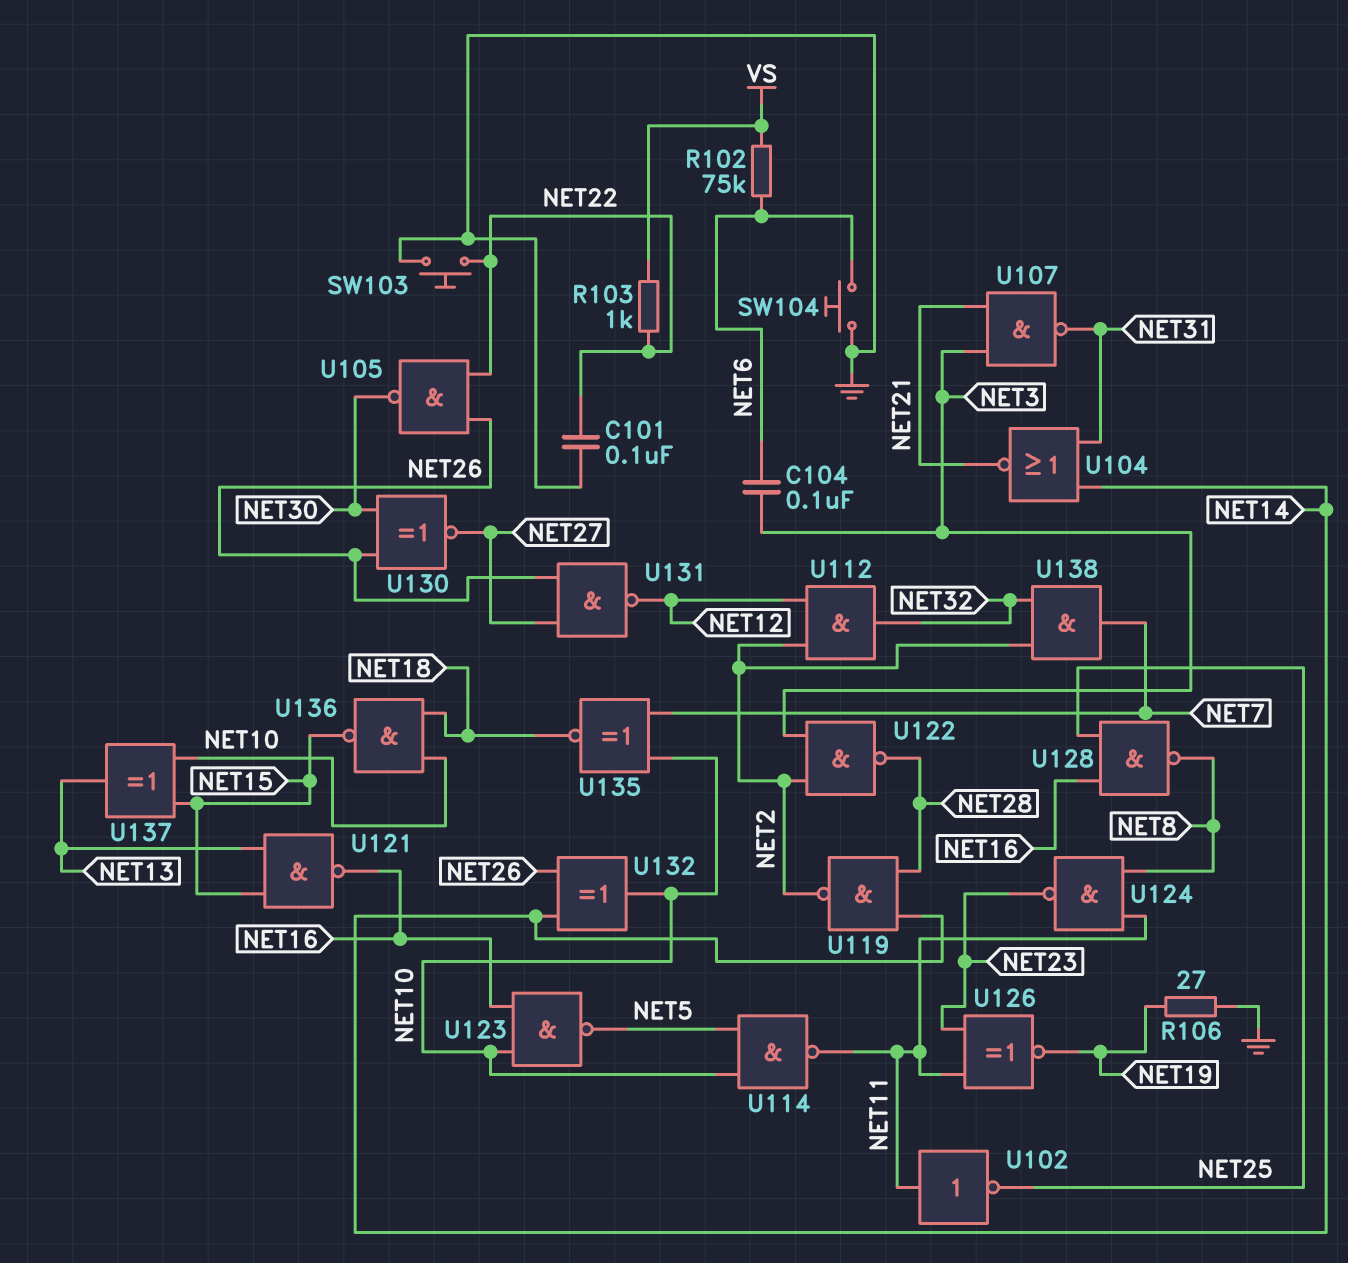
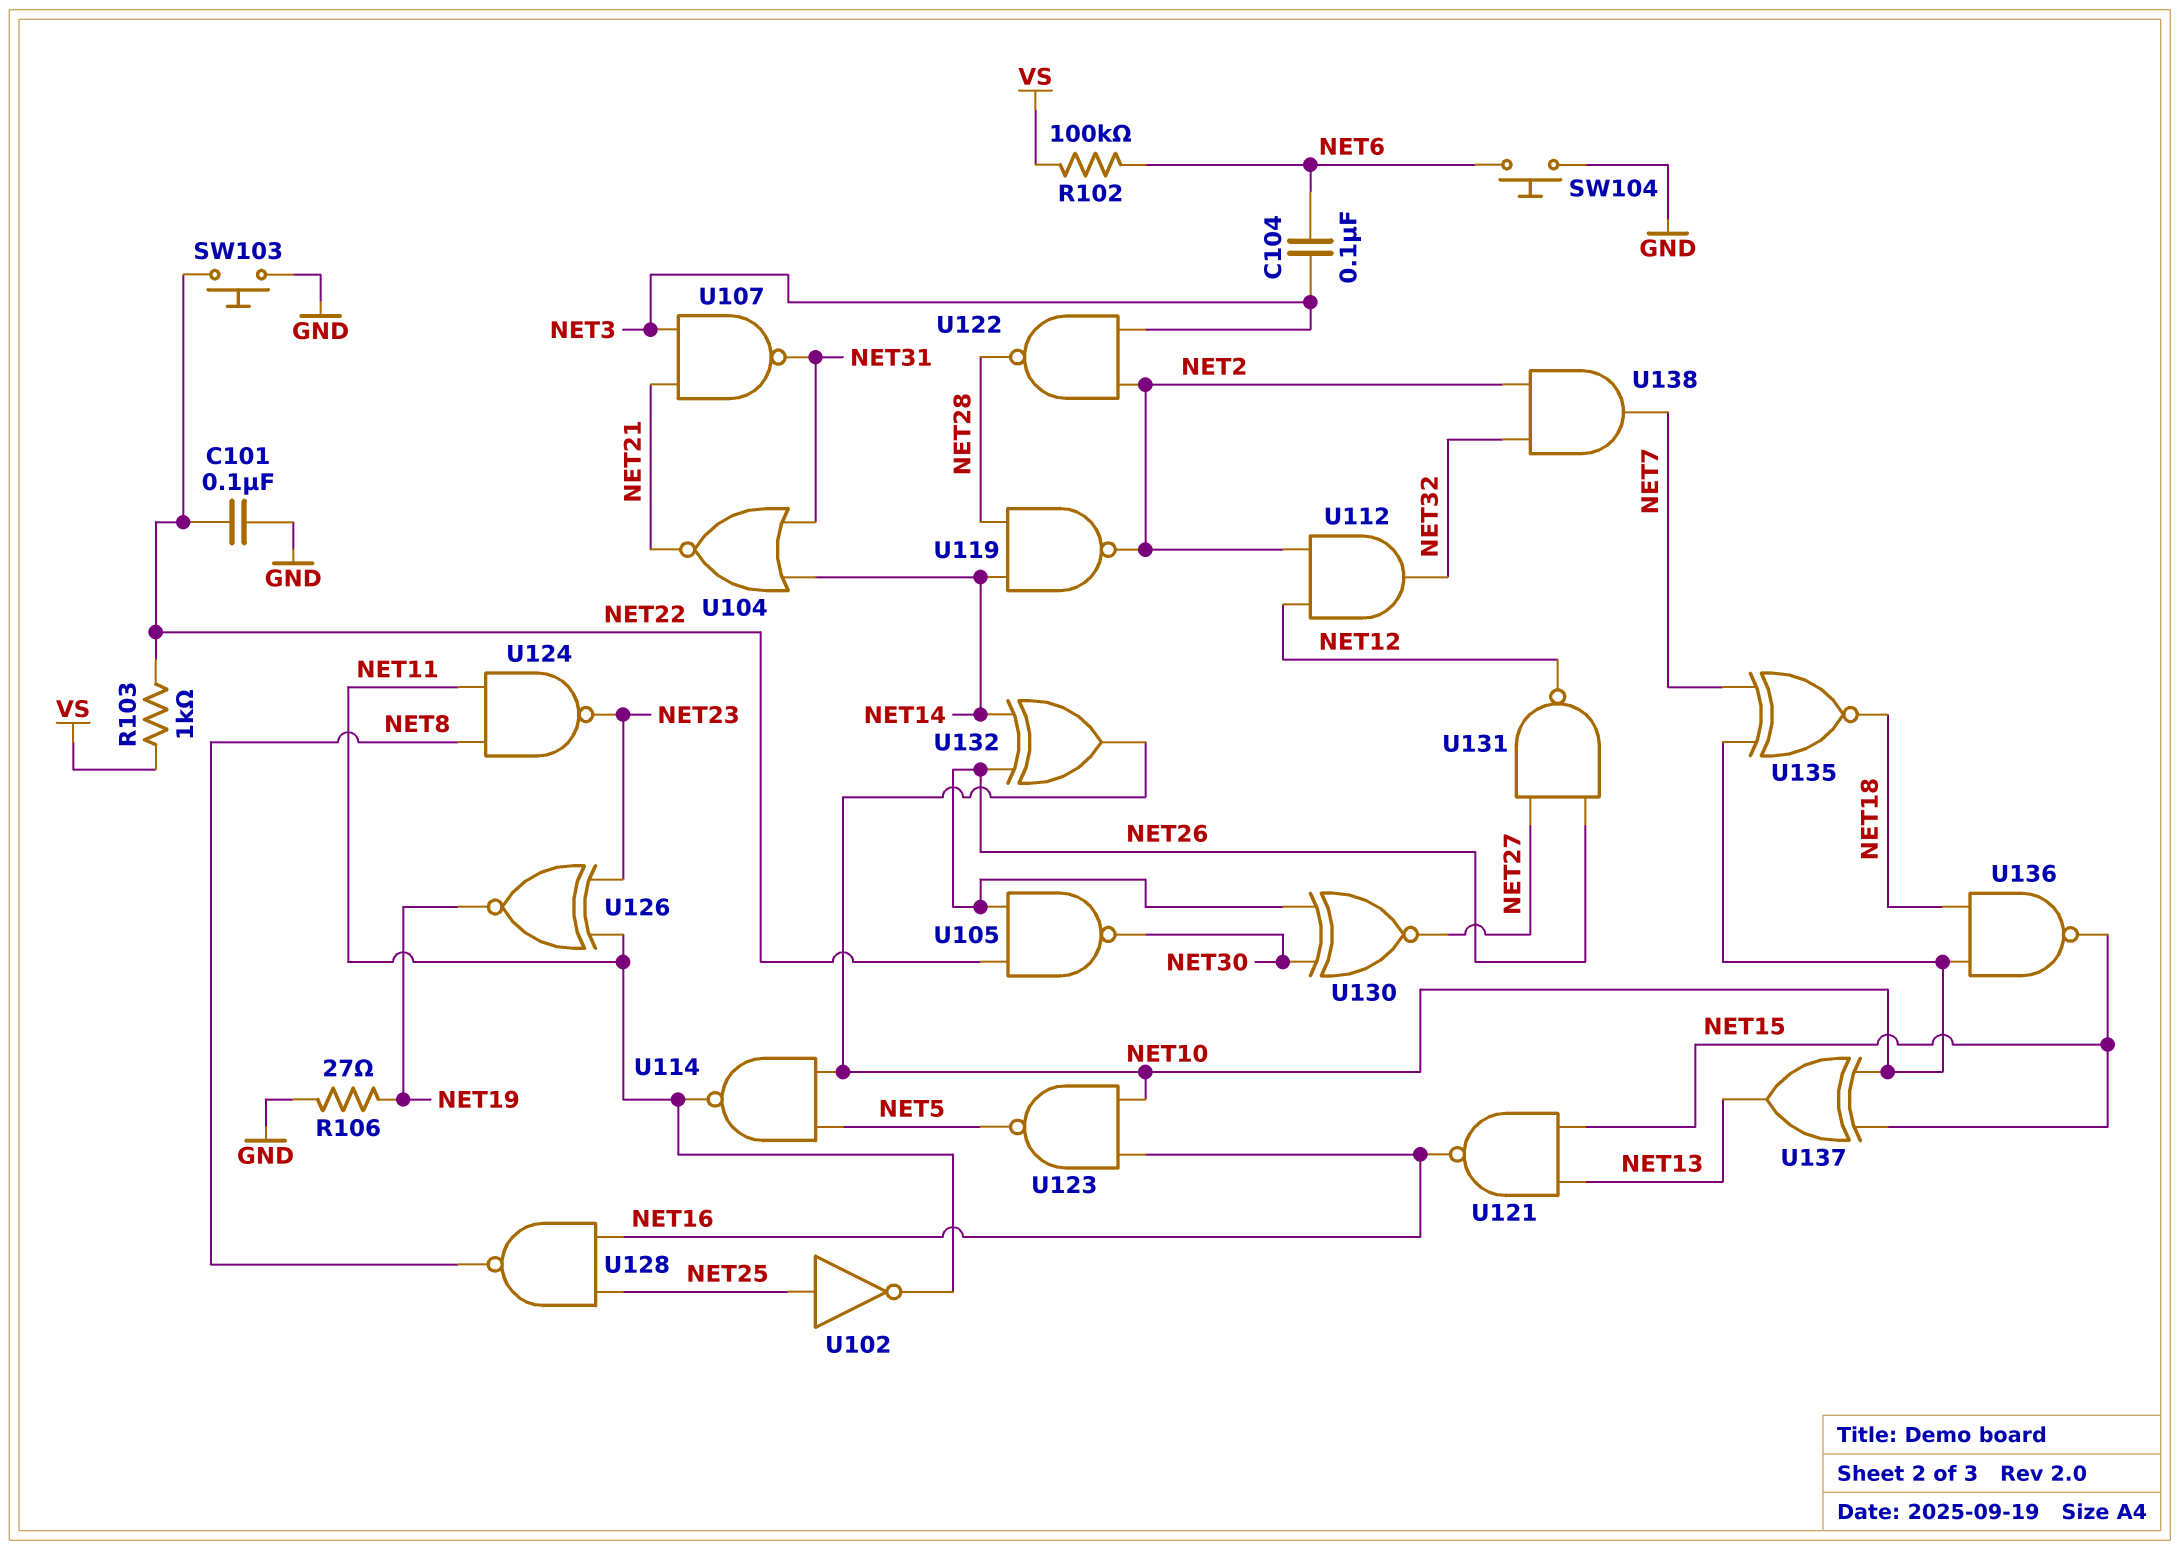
R102: 75k (NET6, VS) -> 100k (NET6, VS)
U102: NOT (in NET11, out NET25) -> NOT (in NET25, out NET11)

